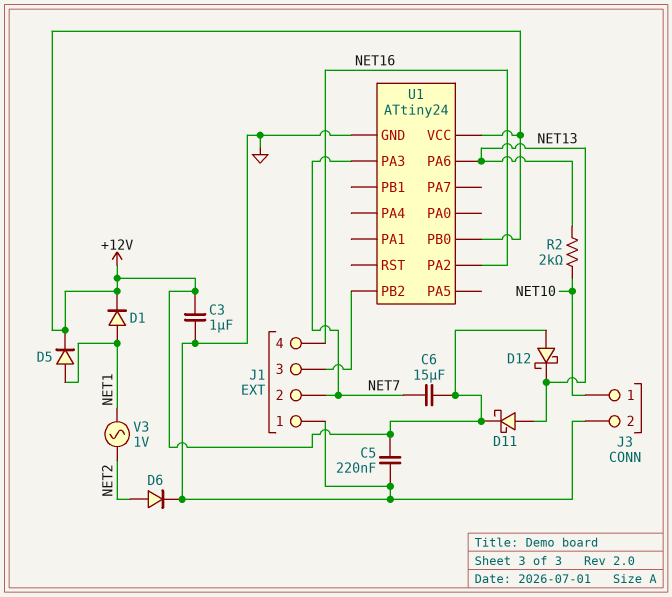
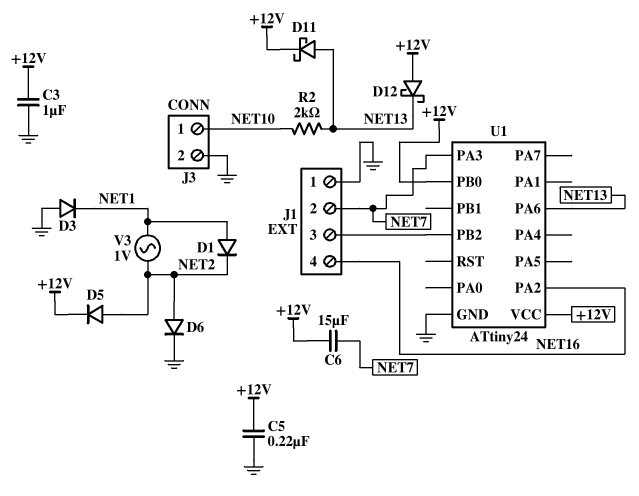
D1: diode (A NET1, K +12V) -> diode (A NET1, K NET2)
D3: none -> diode (A GND, K NET1)
D5: diode (A NET1, K +12V) -> diode (A NET2, K +12V)

